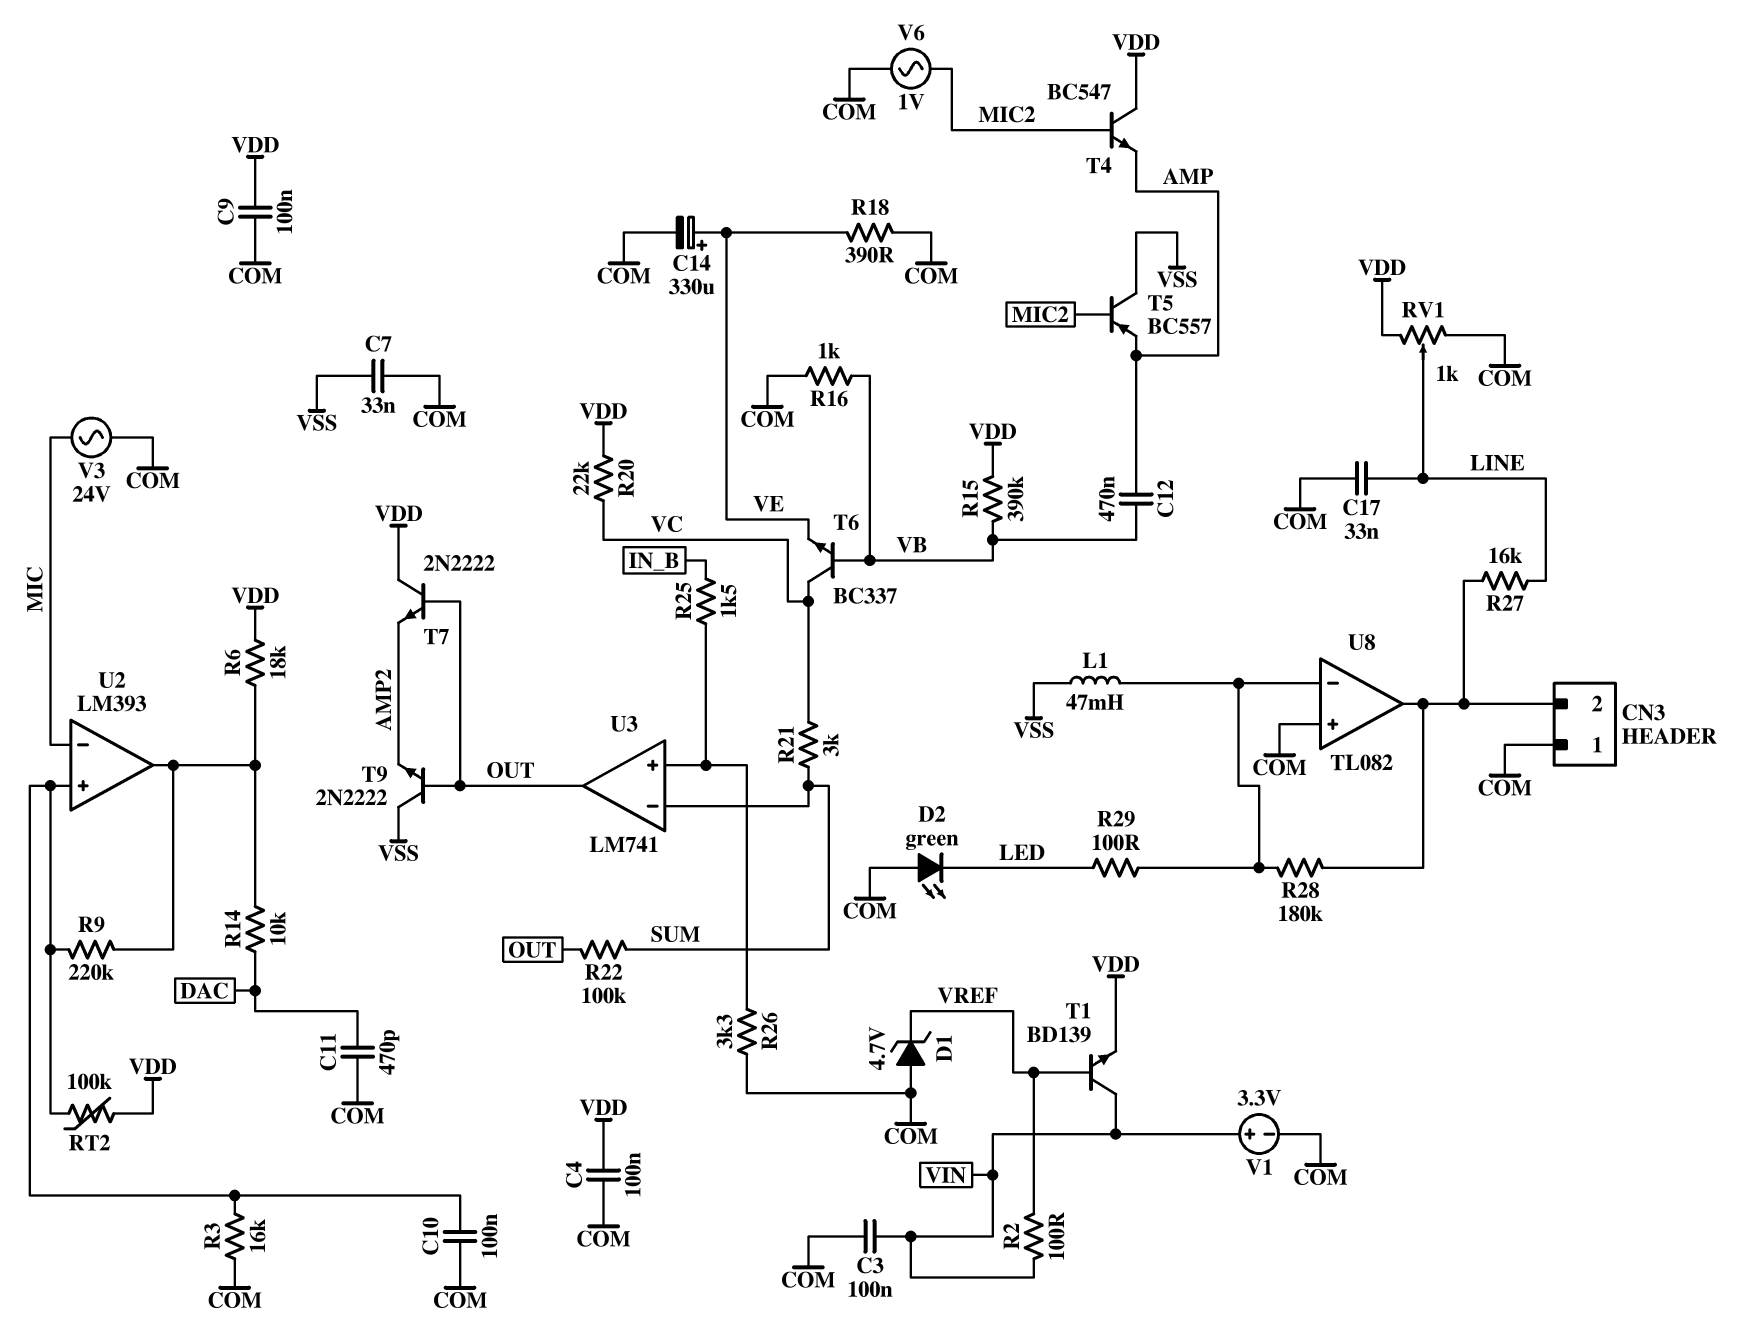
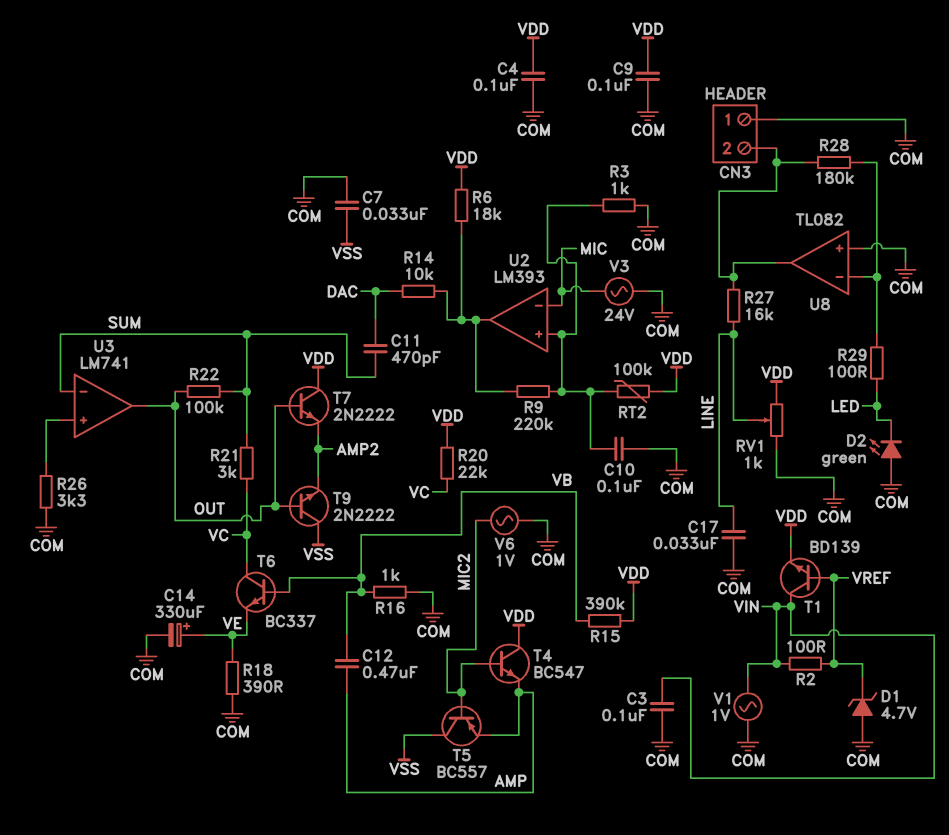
C11: 470pF (COM, DAC) -> 470pF (DAC, SUM)
L1: 47mH (U8/in-, VSS) -> none
R3: 16k (COM, U2/in+) -> 1k (COM, U2/in+)
R25: 1.5k (IN_B, U3/in+) -> none
V1: 3.3V (plus VIN, minus COM) -> AC 1V (COM, VIN)

